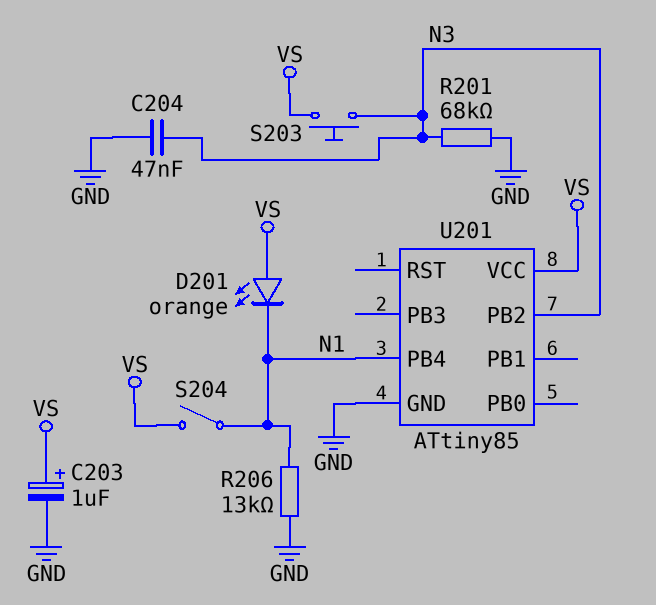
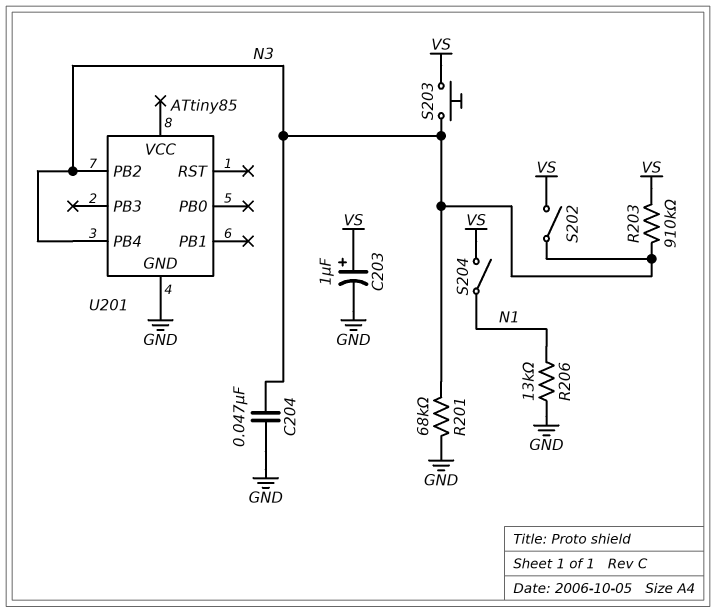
D201: LED orange (A VS, K N1) -> none
R203: none -> 910k (N3, VS)
S202: none -> switch (N3, VS)
U201 pin PB4: N1 -> N3
U201 pin VCC: VS -> none

